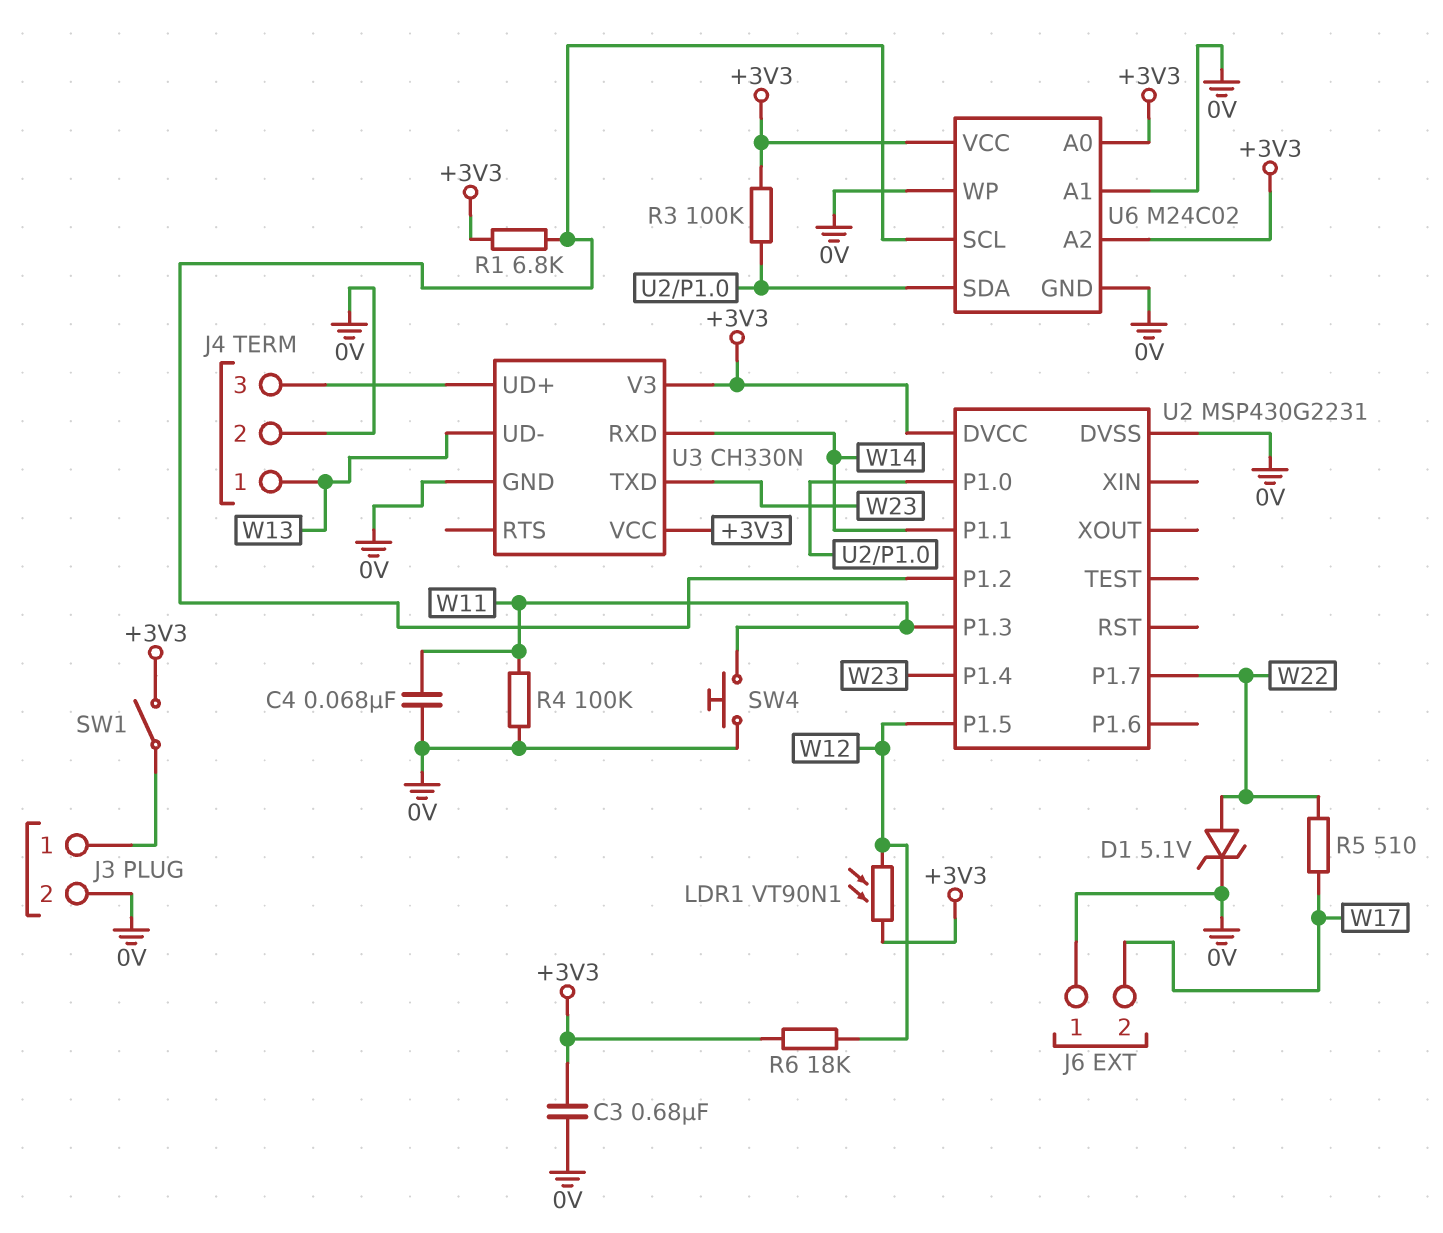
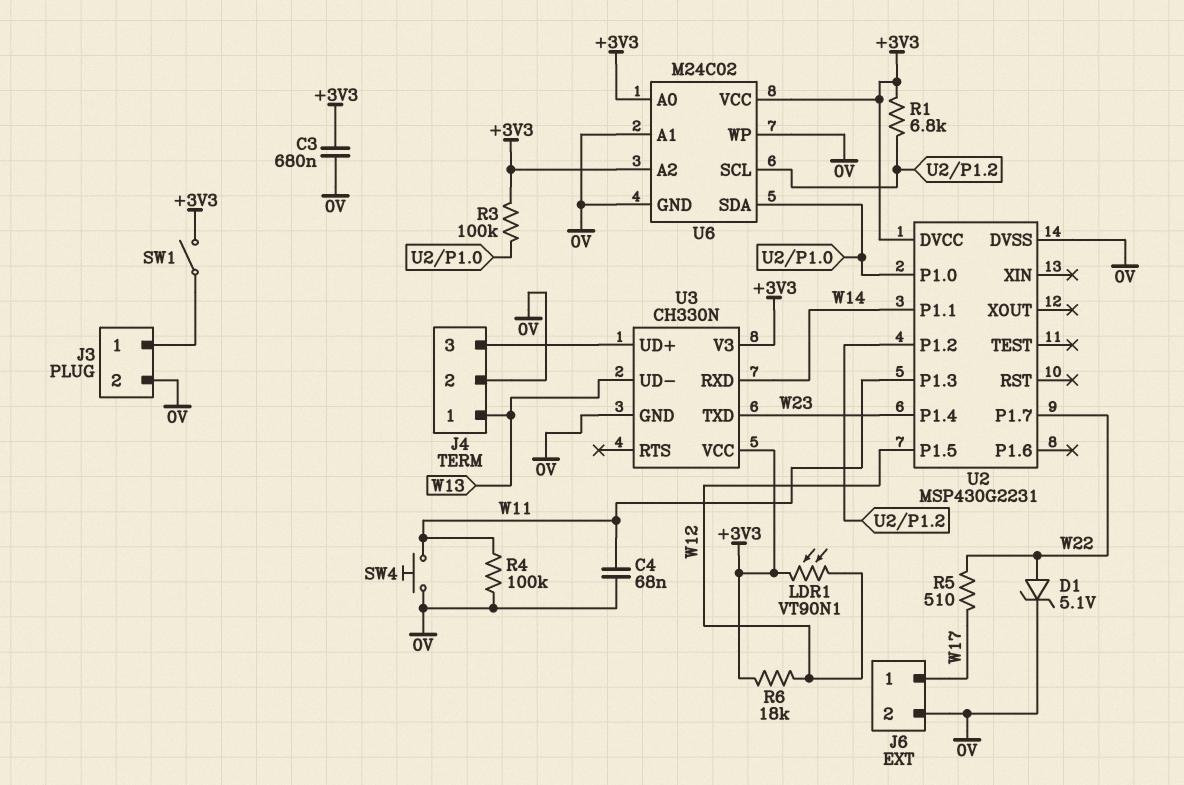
J6 pin 1: 0V -> W17
J6 pin 2: W17 -> 0V

